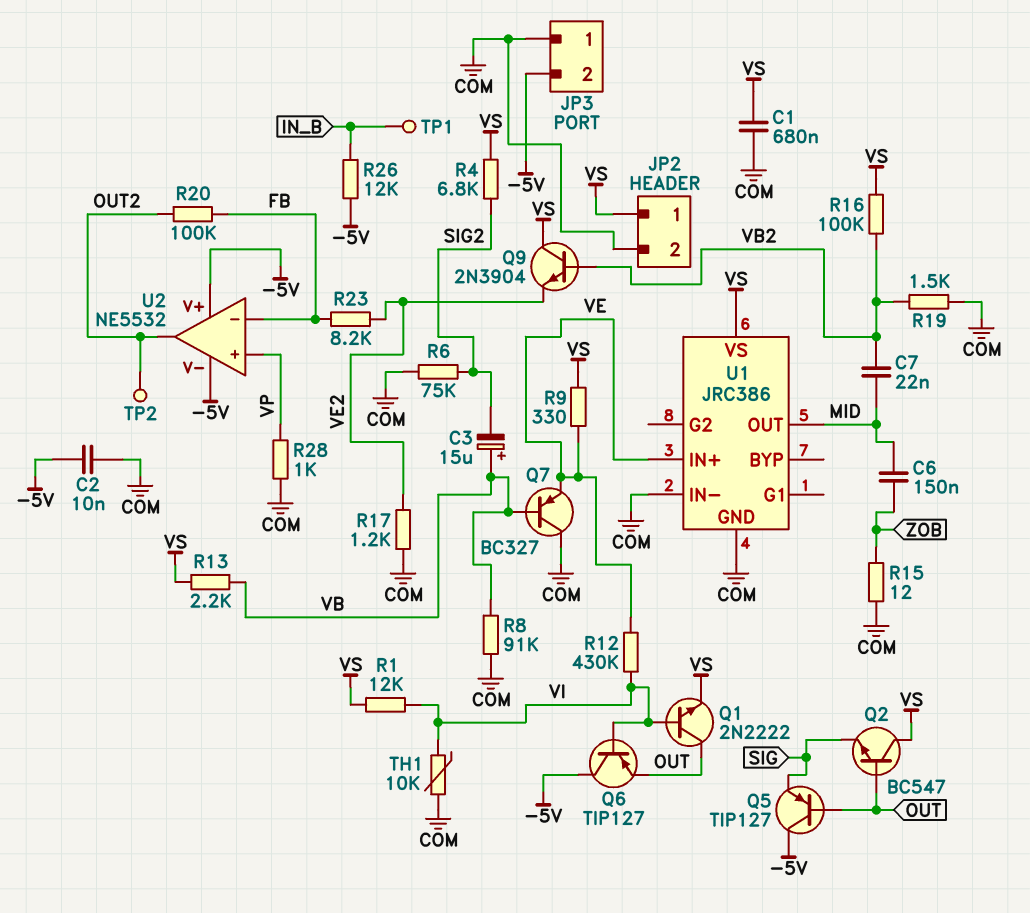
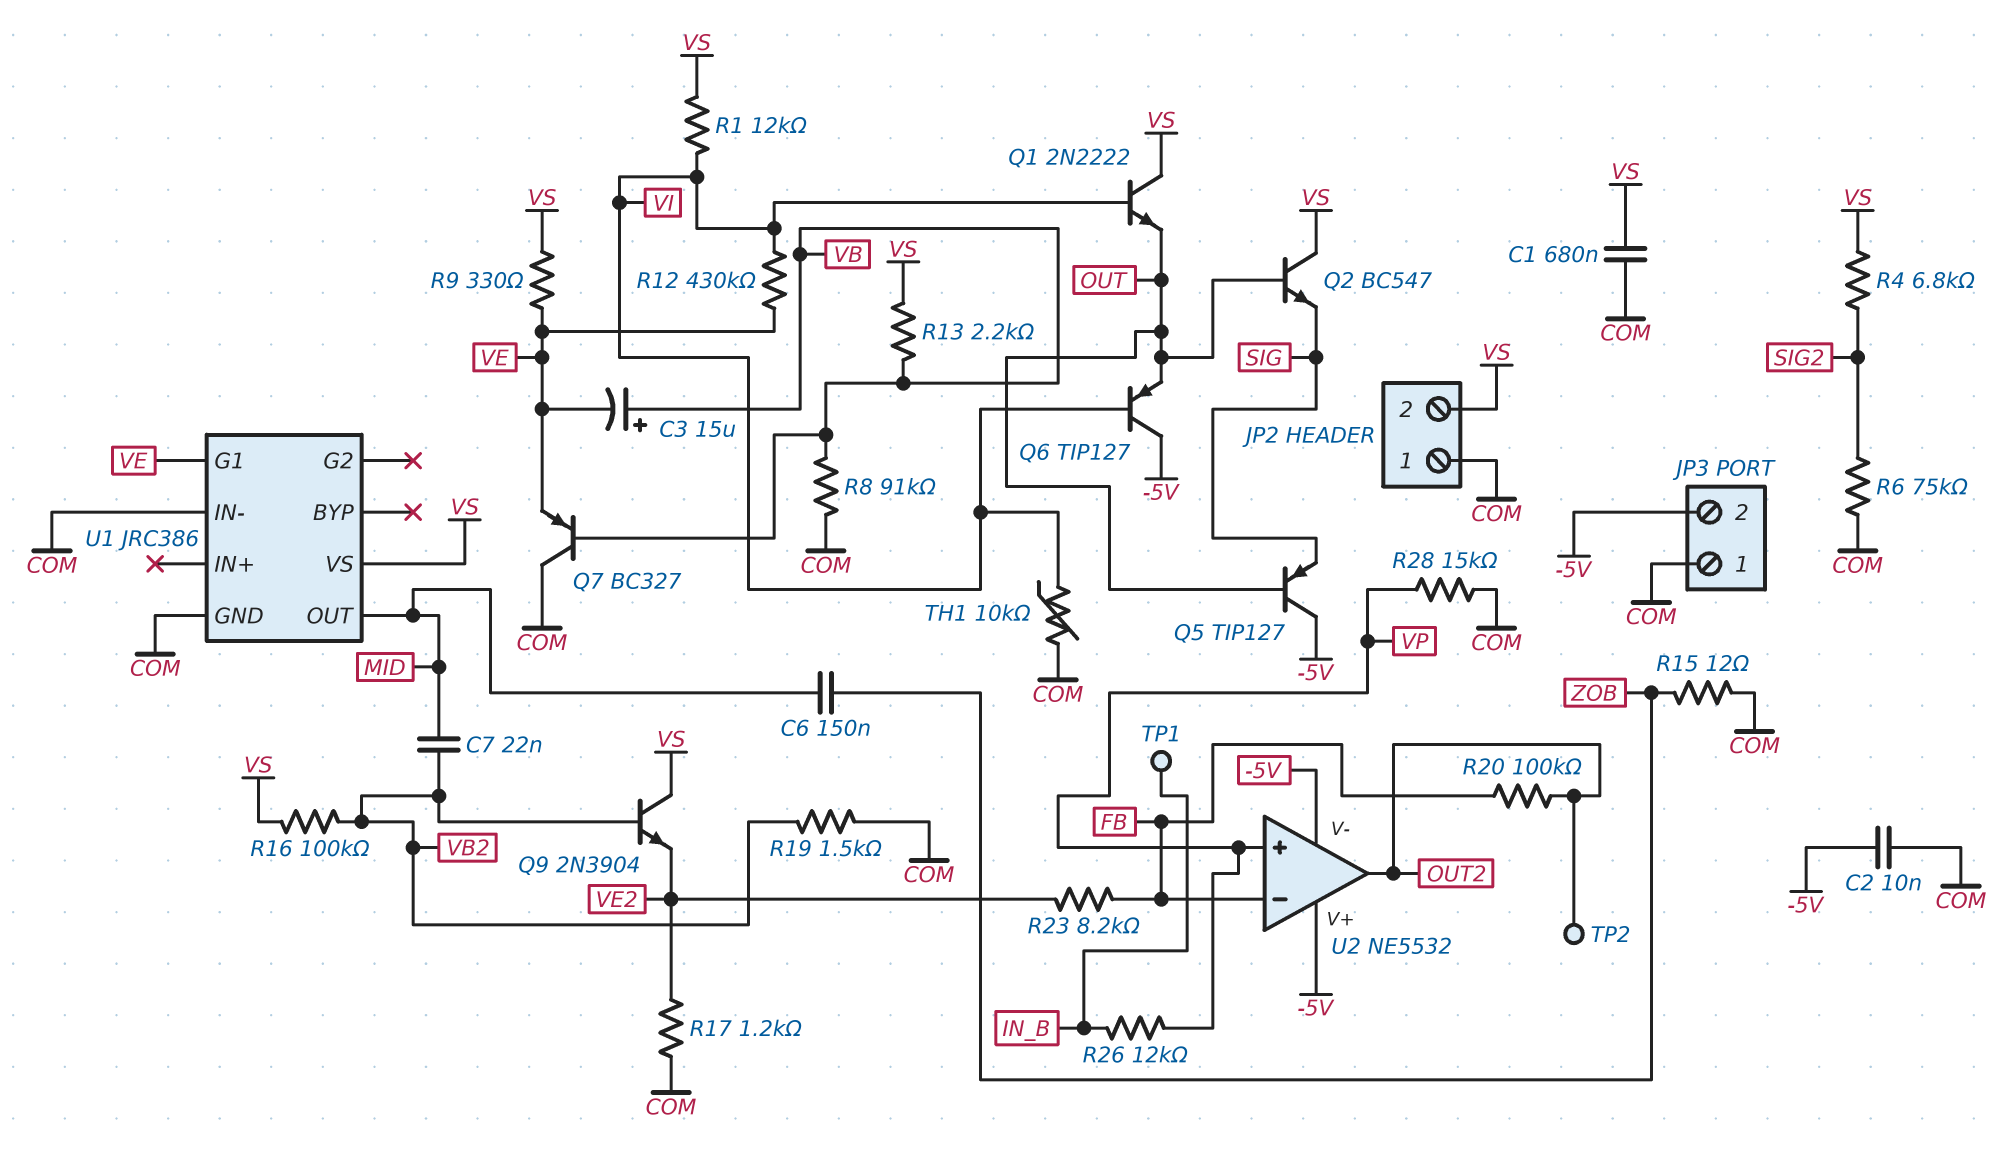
C3: 15uF (plus VB, minus SIG2) -> 15uF (plus VB, minus VE)
JP2 pin 1: VS -> COM
JP2 pin 2: COM -> VS
Q1: NPN 2N2222 (B VI, C OUT, E VS) -> NPN 2N2222 (B VI, C VS, E OUT)
R26: 12k (-5V, IN_B) -> 12k (IN_B, VP)
R28: 1k (COM, VP) -> 15k (COM, VP)
U1 pin G1: none -> VE
U1 pin IN+: VE -> none

